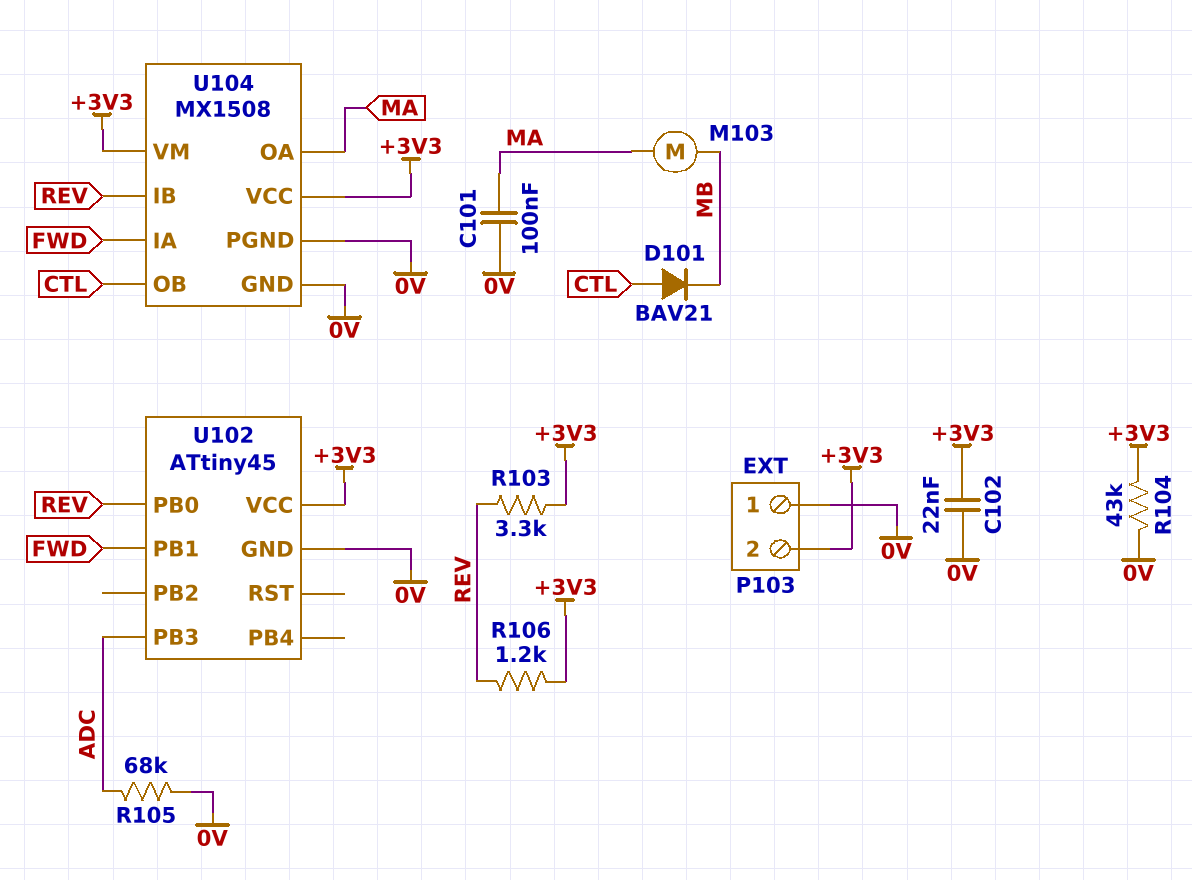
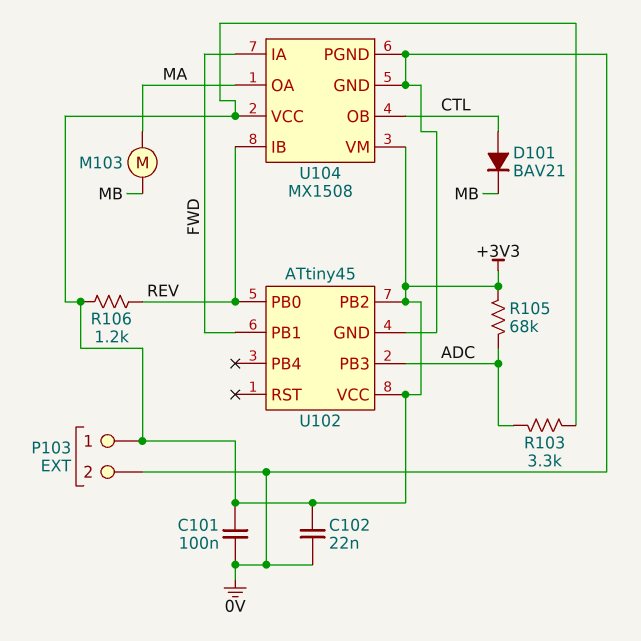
C101: 100nF (0V, MA) -> 100nF (+3V3, 0V)
P103 pin 1: 0V -> +3V3
P103 pin 2: +3V3 -> 0V
R103: 3.3k (+3V3, REV) -> 3.3k (+3V3, ADC)
R104: 43k (+3V3, 0V) -> none
R105: 68k (0V, ADC) -> 68k (+3V3, ADC)
U102 pin PB2: none -> +3V3

